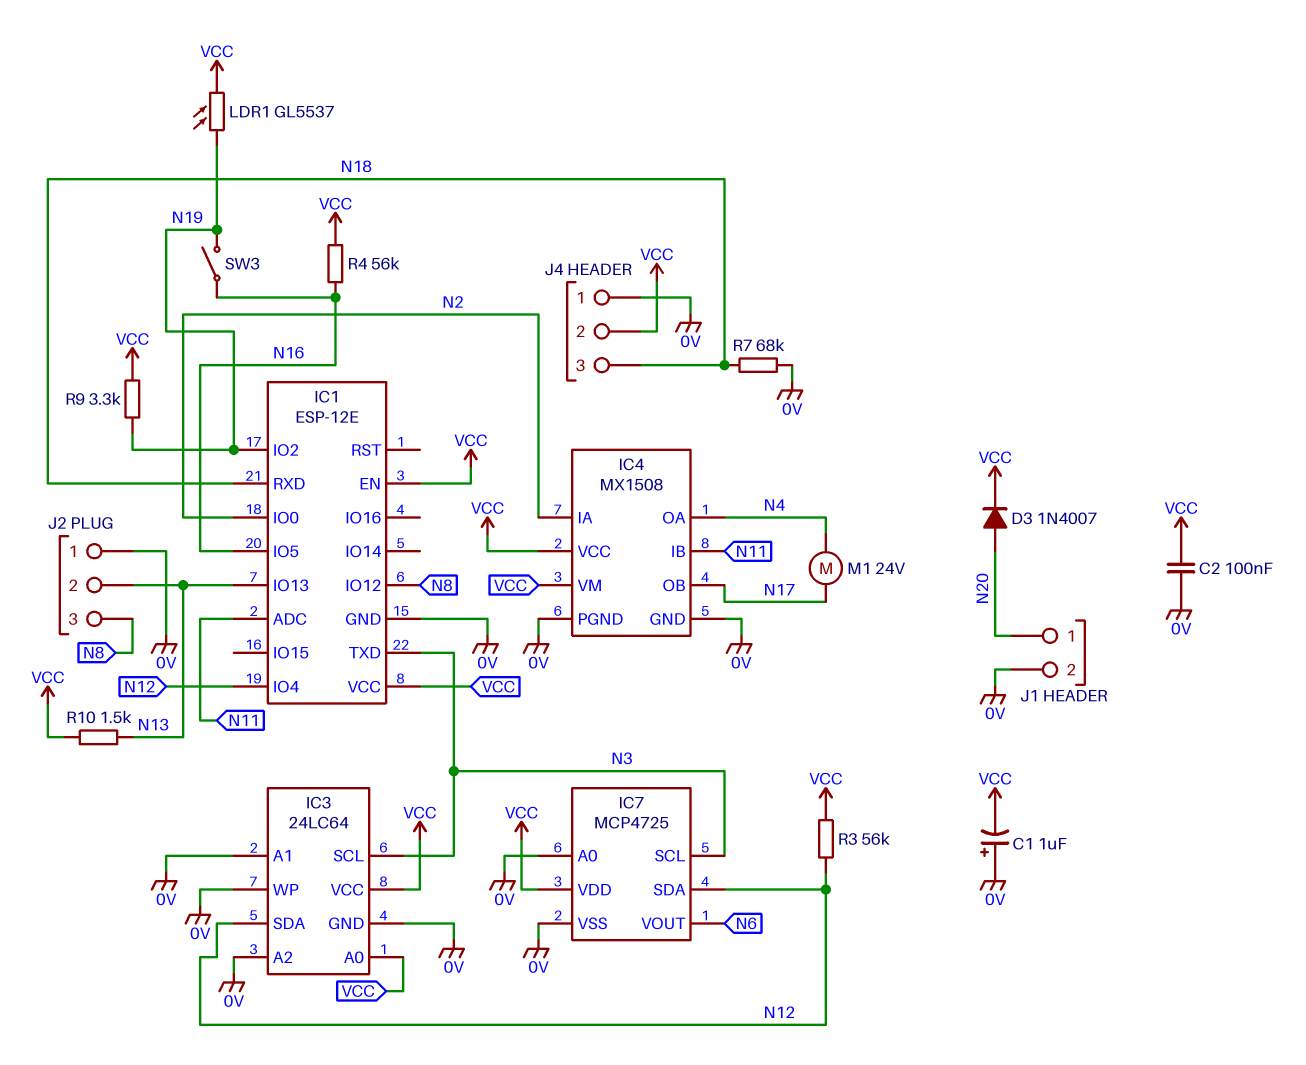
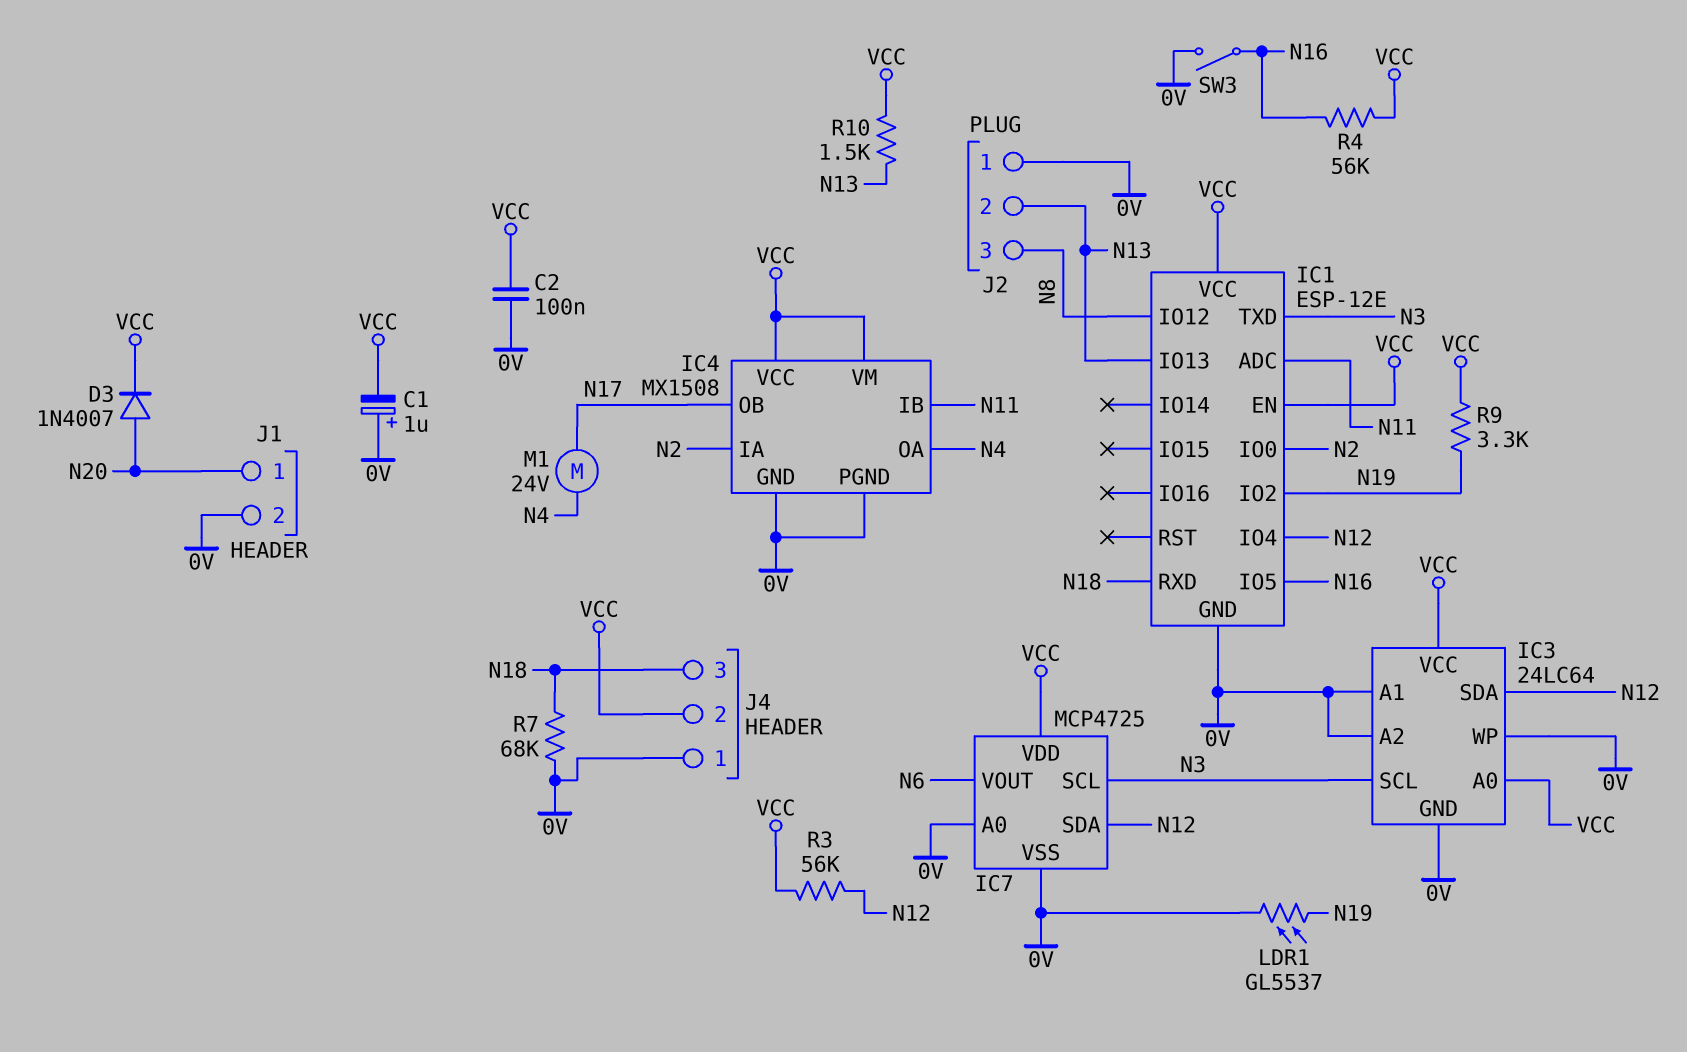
LDR1: GL5537 (N19, VCC) -> GL5537 (0V, N19)
SW3: switch (N16, N19) -> switch (0V, N16)

